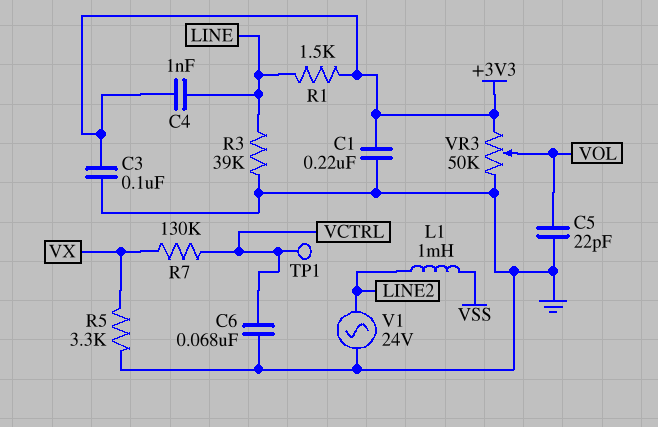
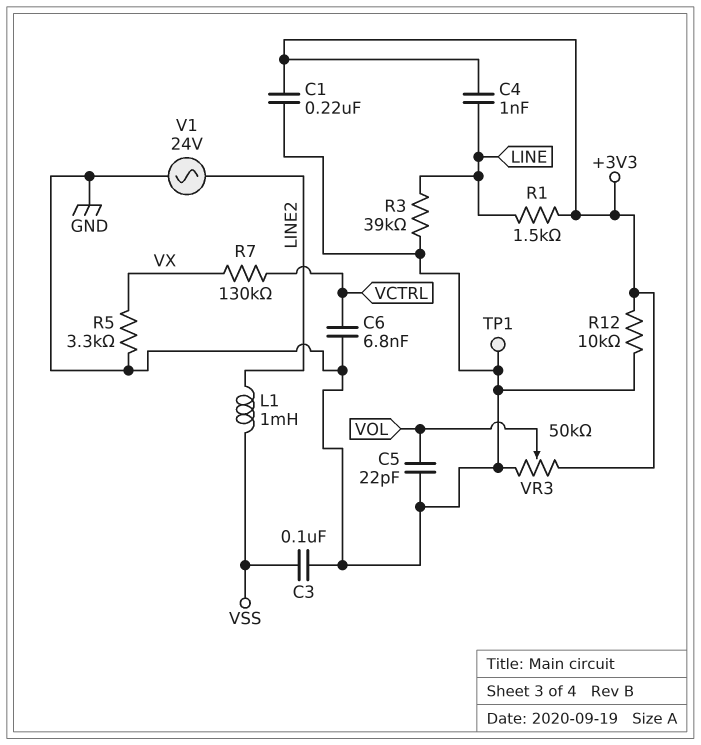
C3: 100nF (+3V3, GND) -> 100nF (GND, VSS)
C6: 68nF (GND, VCTRL) -> 6.8nF (GND, VCTRL)
R12: none -> 10k (+3V3, GND)
TP1: test point (VCTRL) -> test point (GND)

